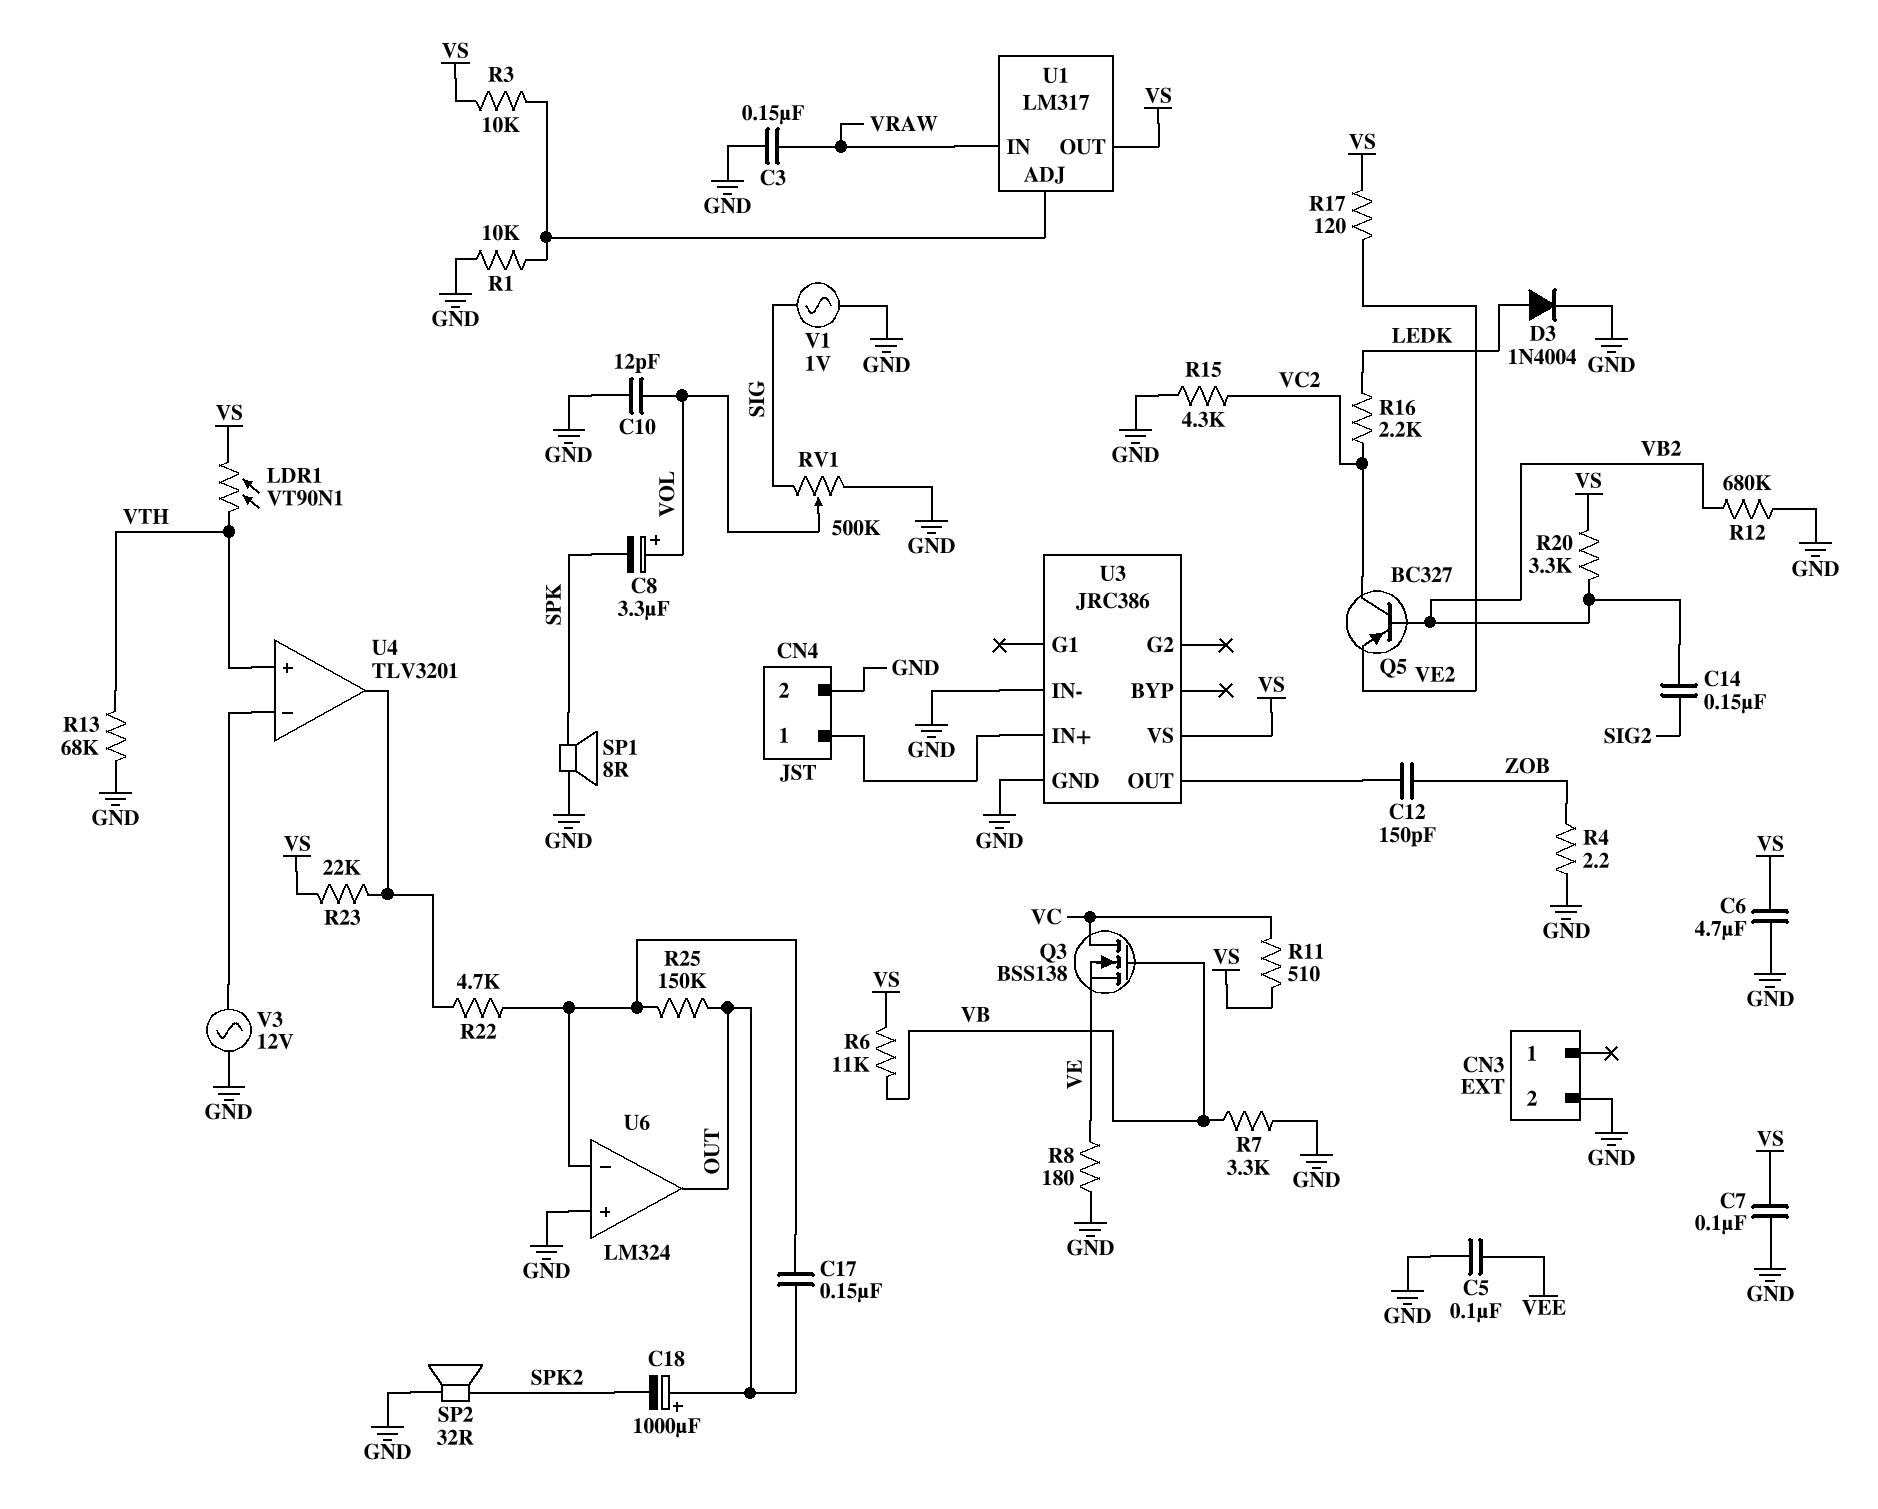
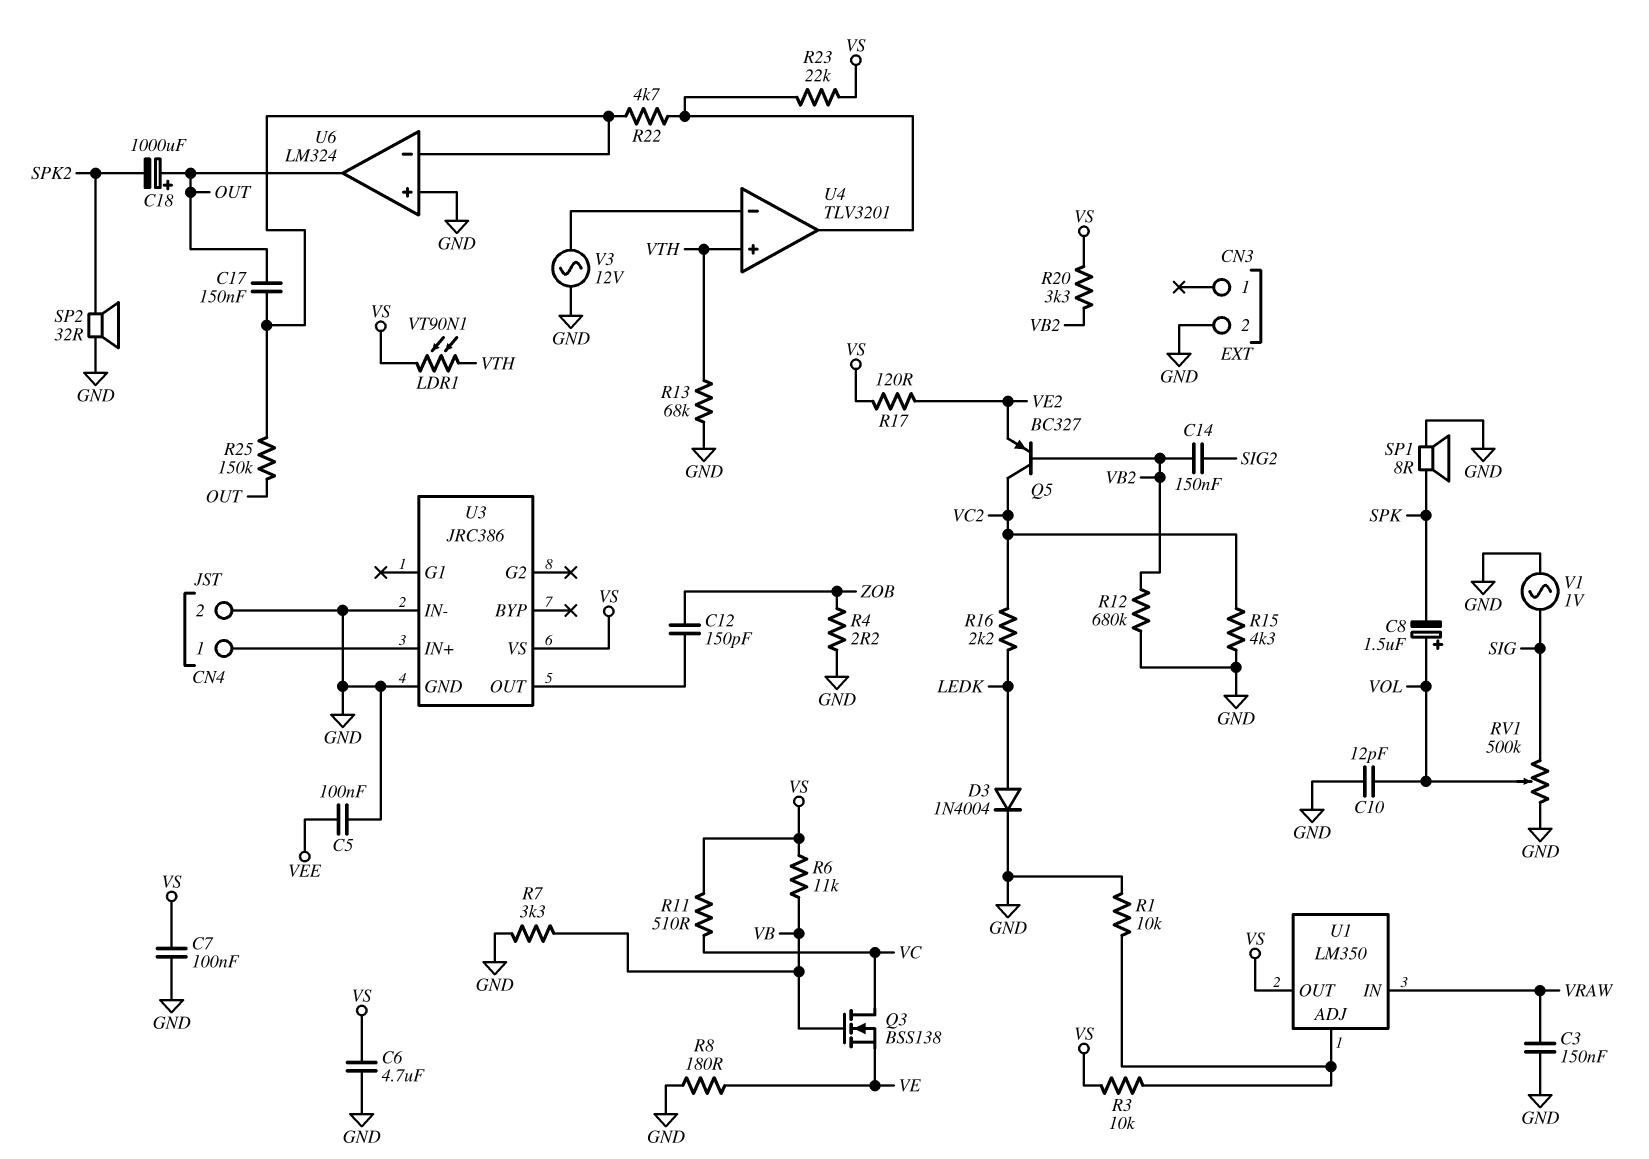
C8: 3.3uF (plus VOL, minus SPK) -> 1.5uF (plus VOL, minus SPK)
U1: LM317 -> LM350

